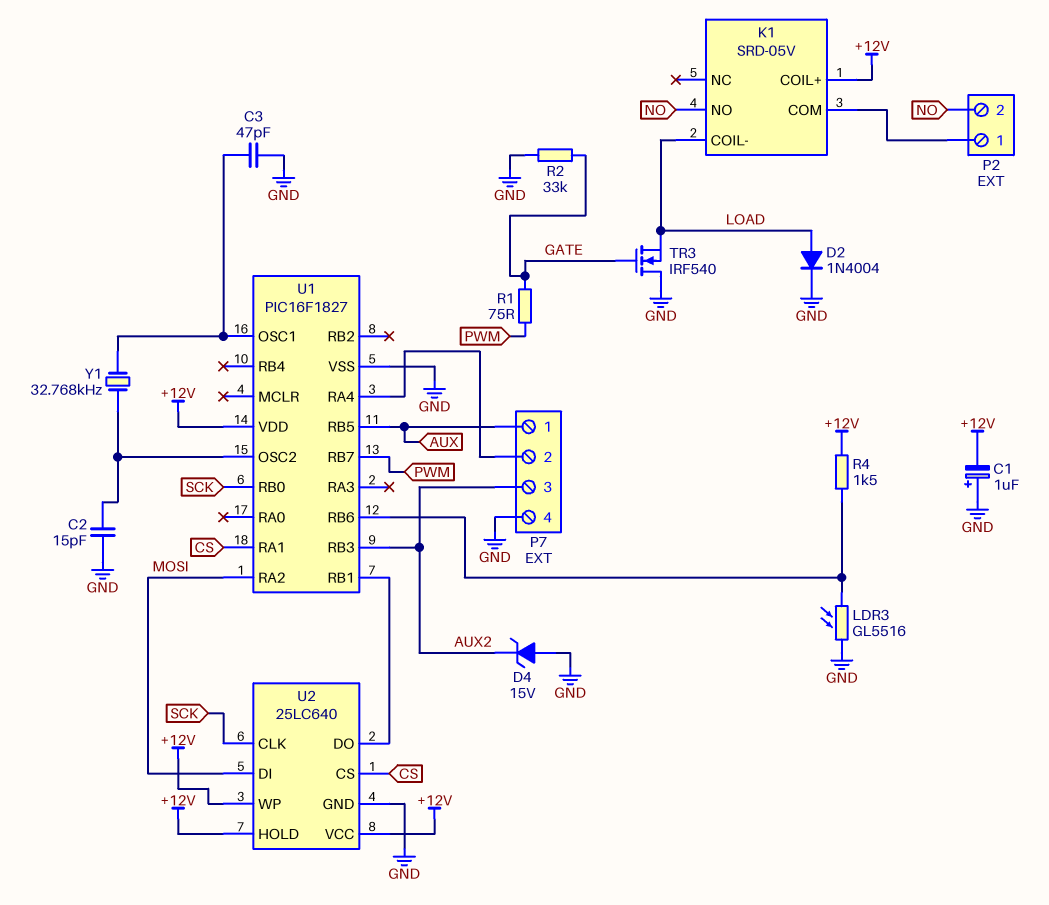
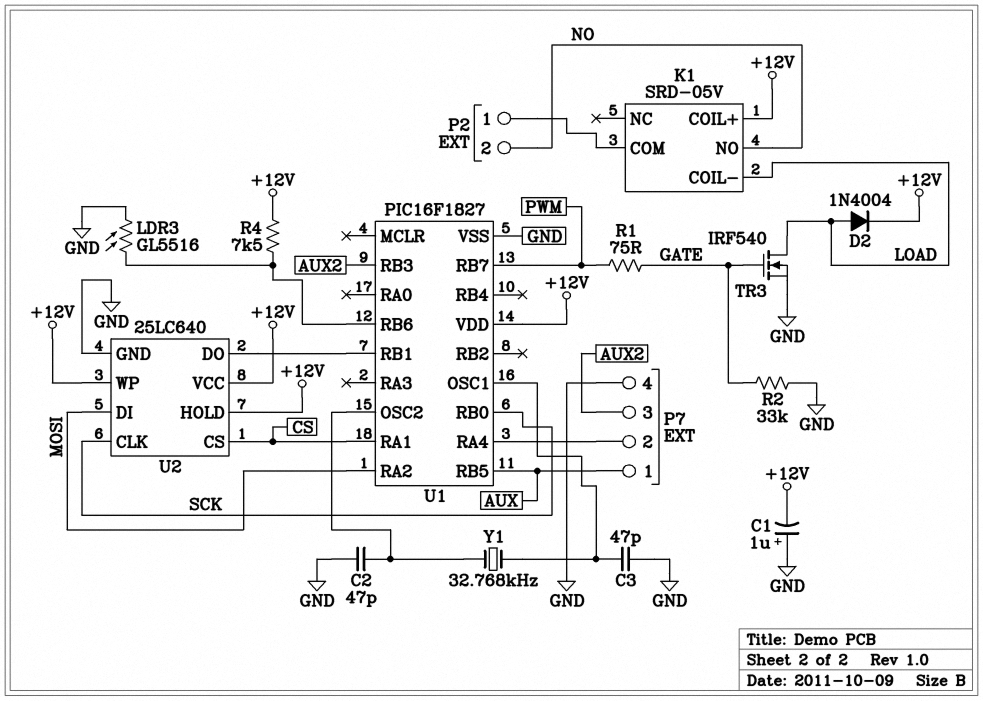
C2: 15pF (GND, U1/OSC2) -> 47pF (GND, U1/OSC2)
D2: diode 1N4004 (A LOAD, K GND) -> diode 1N4004 (A LOAD, K +12V)
D4: zener 15V (A GND, K AUX2) -> none
R4: 1.5k (+12V, U1/RB6) -> 7.5k (+12V, U1/RB6)
TR3: NMOS IRF540 (G GATE, D GND, S LOAD) -> NMOS IRF540 (G GATE, D LOAD, S GND)

